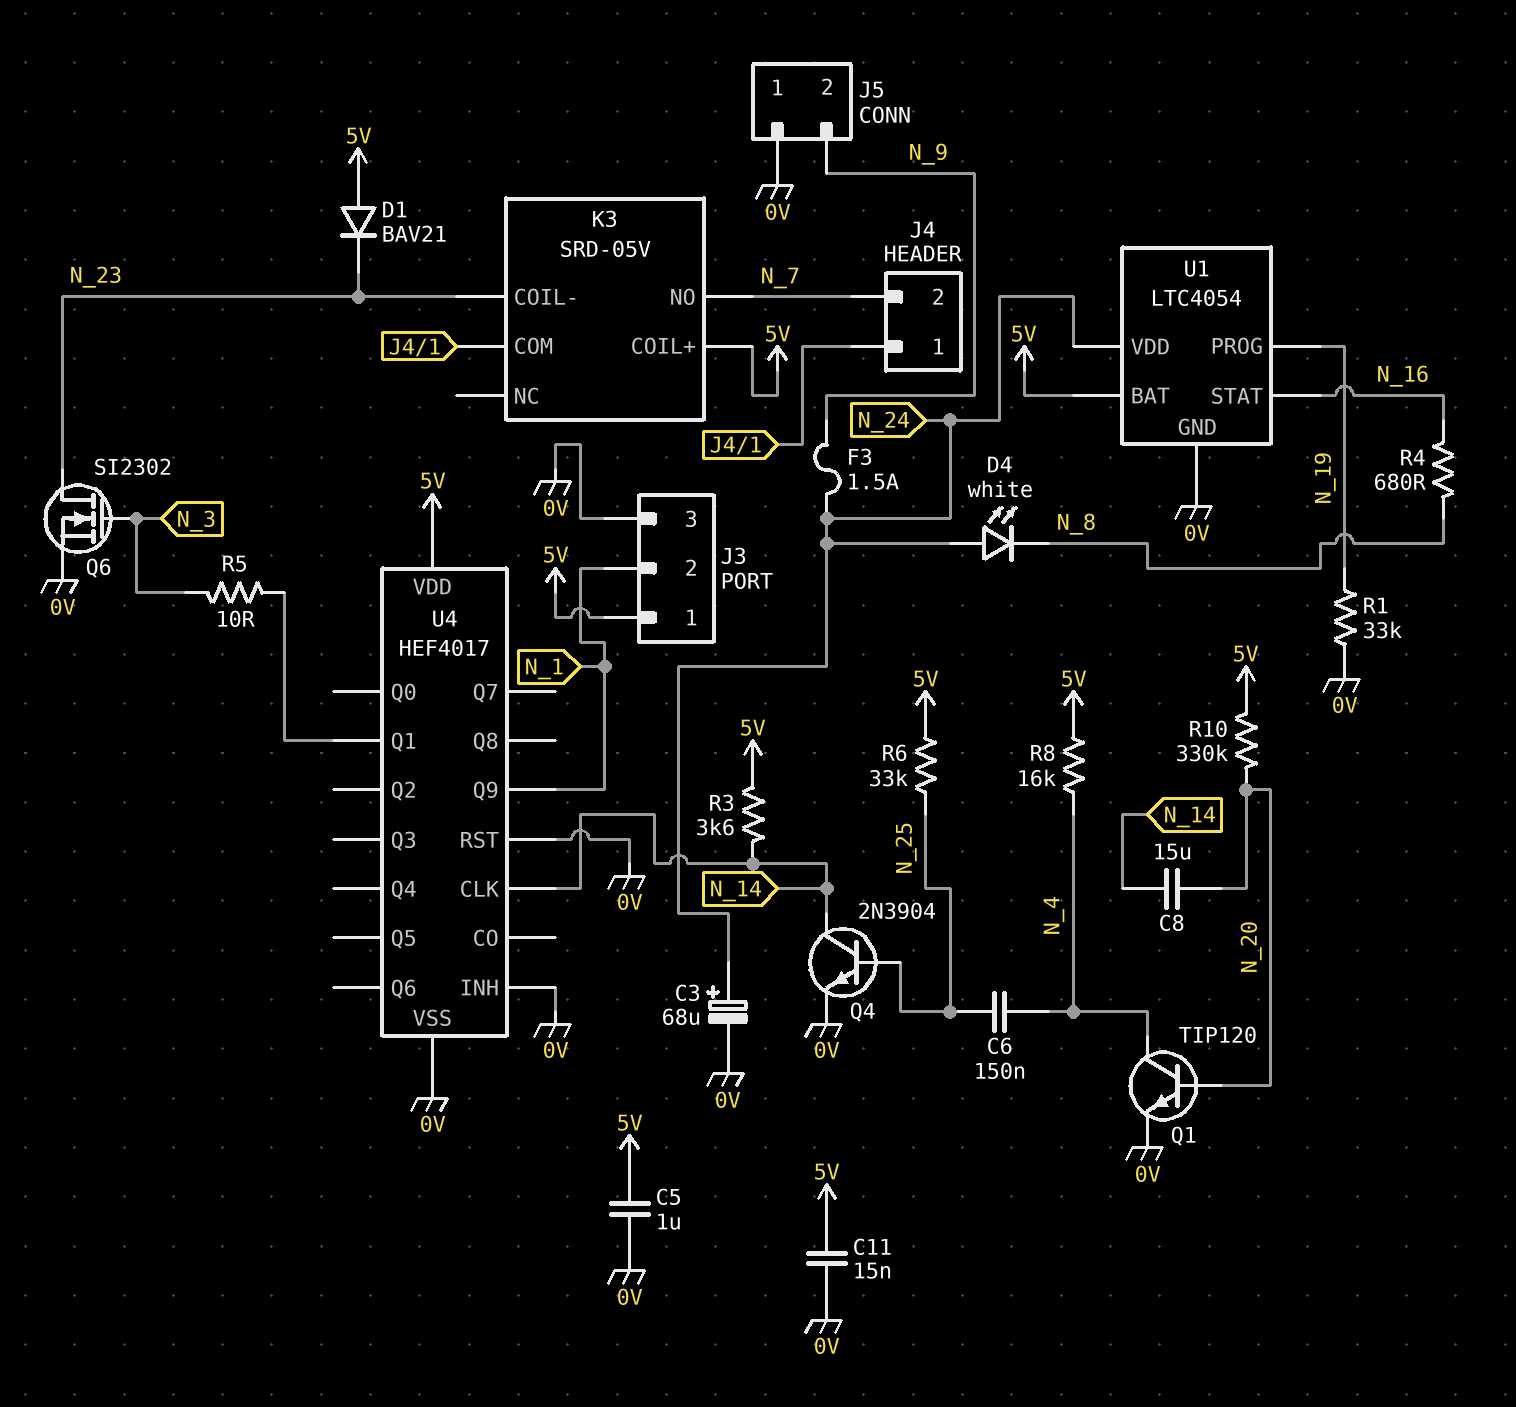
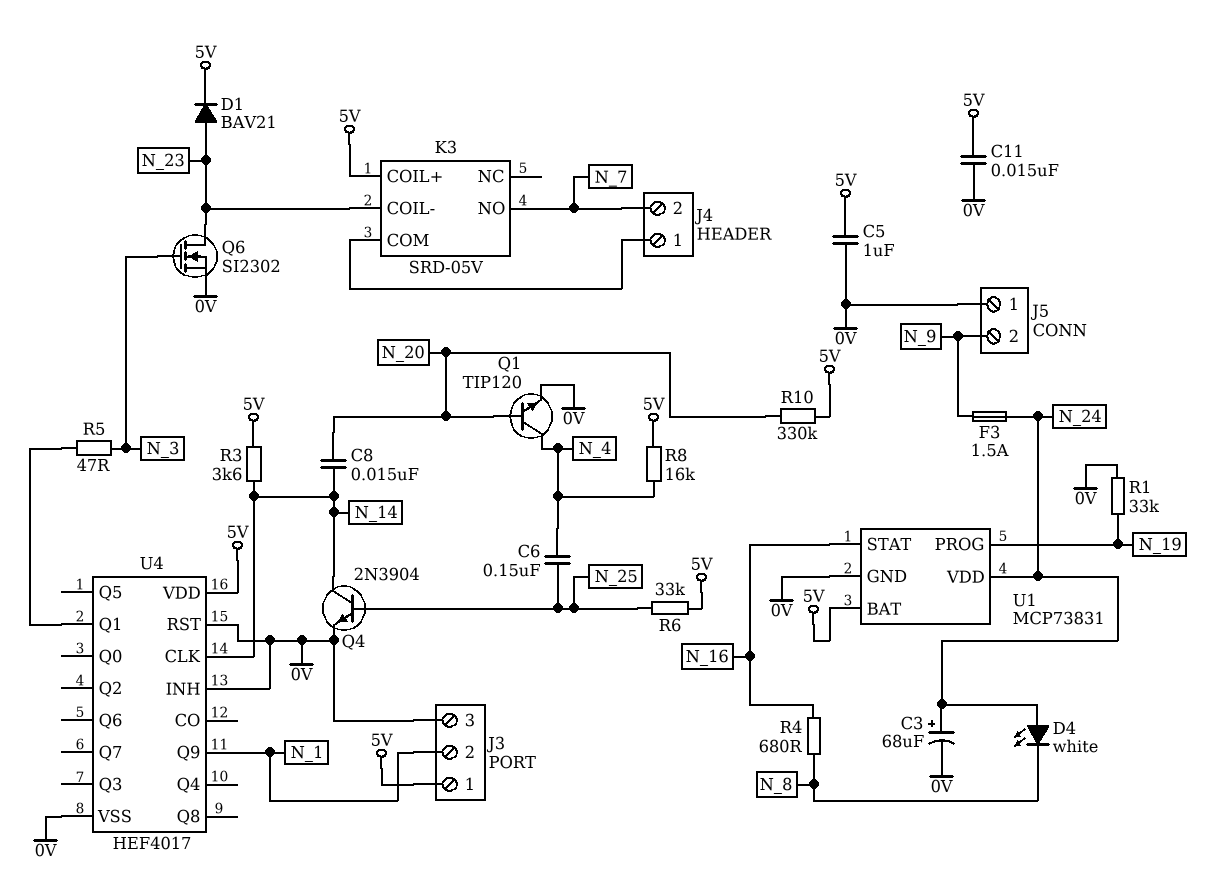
C8: 15uF (N_14, N_20) -> 15nF (N_14, N_20)
D1: diode BAV21 (A 5V, K N_23) -> diode BAV21 (A N_23, K 5V)
R5: 10 (N_3, U4/Q1) -> 47 (N_3, U4/Q1)
U1: LTC4054 -> MCP73831

